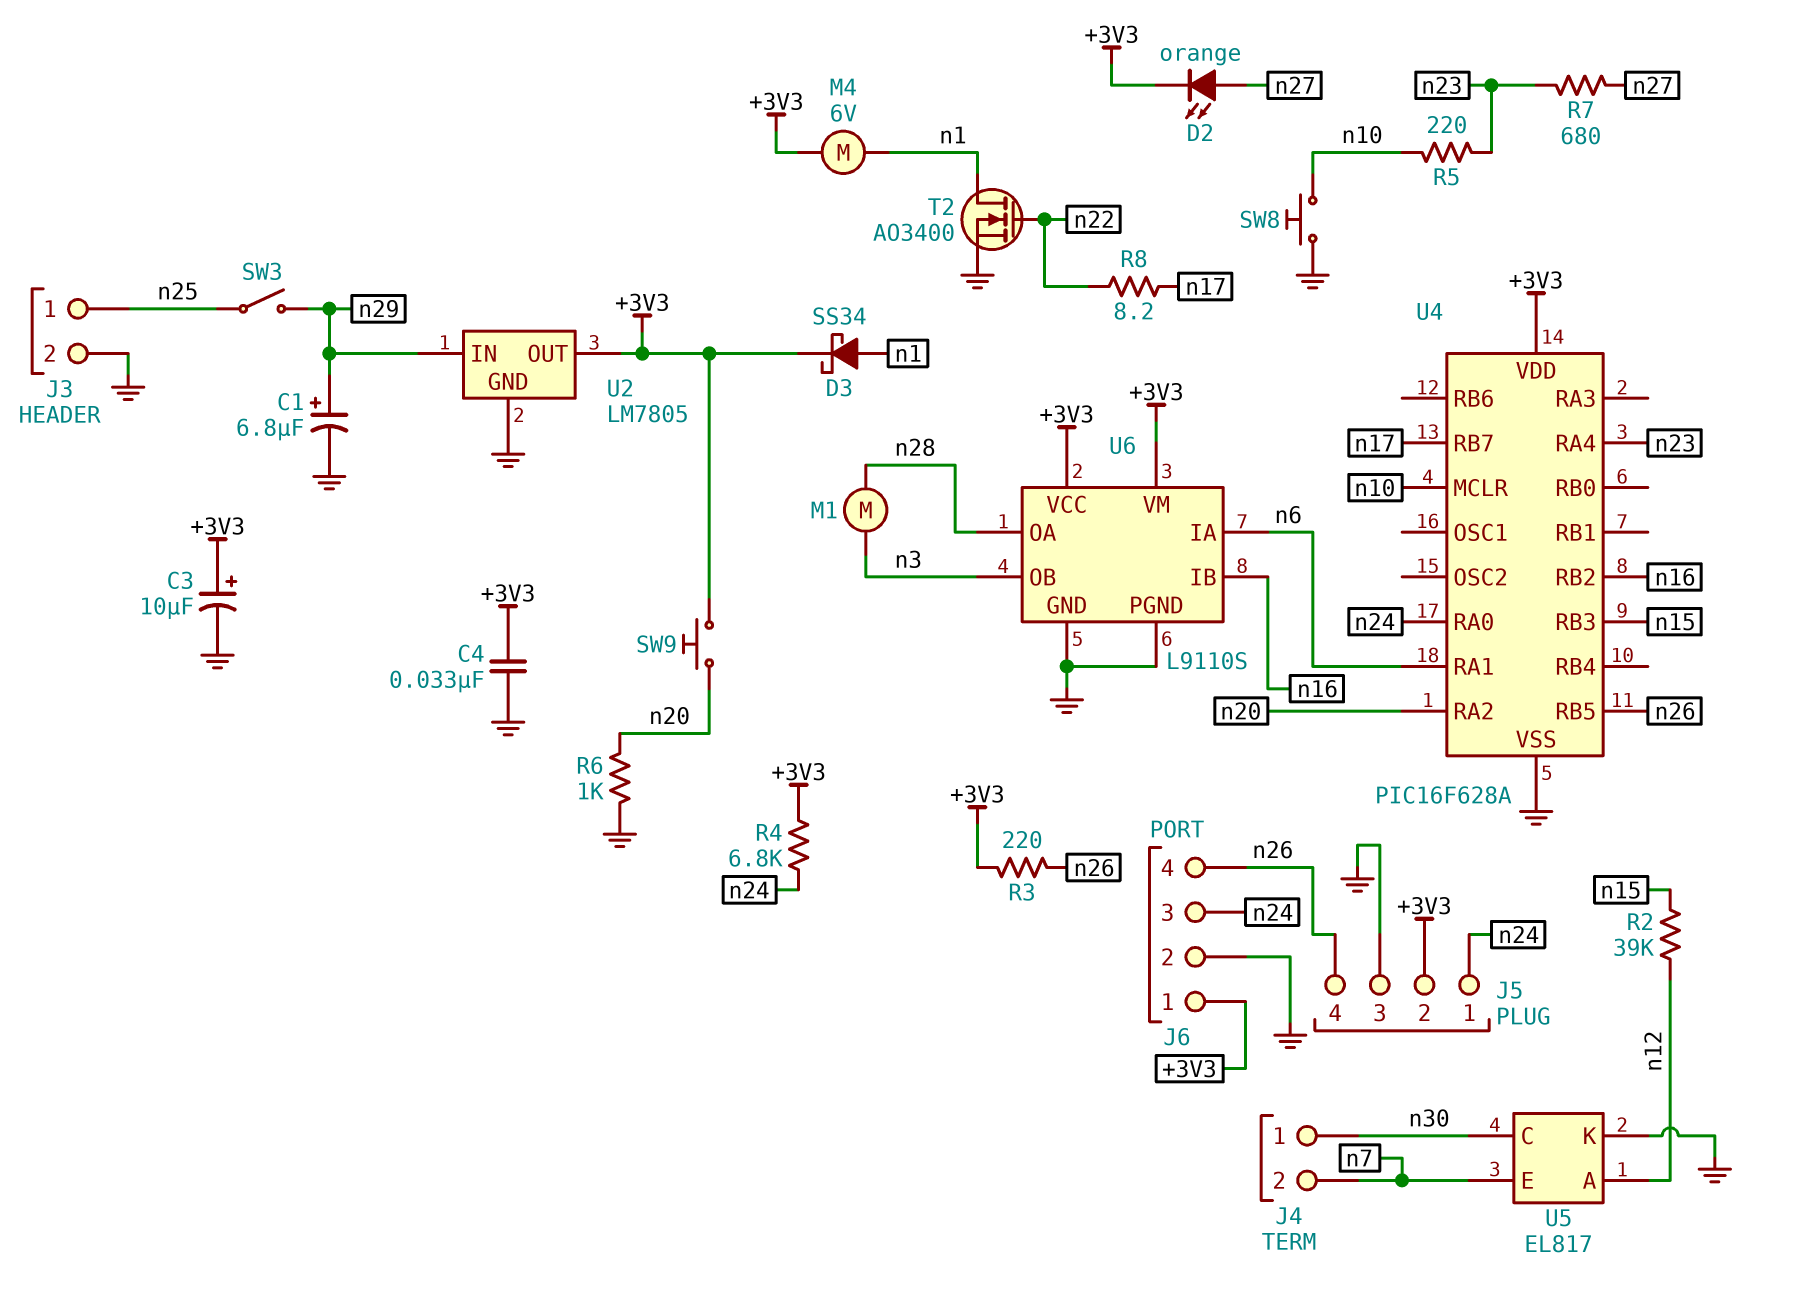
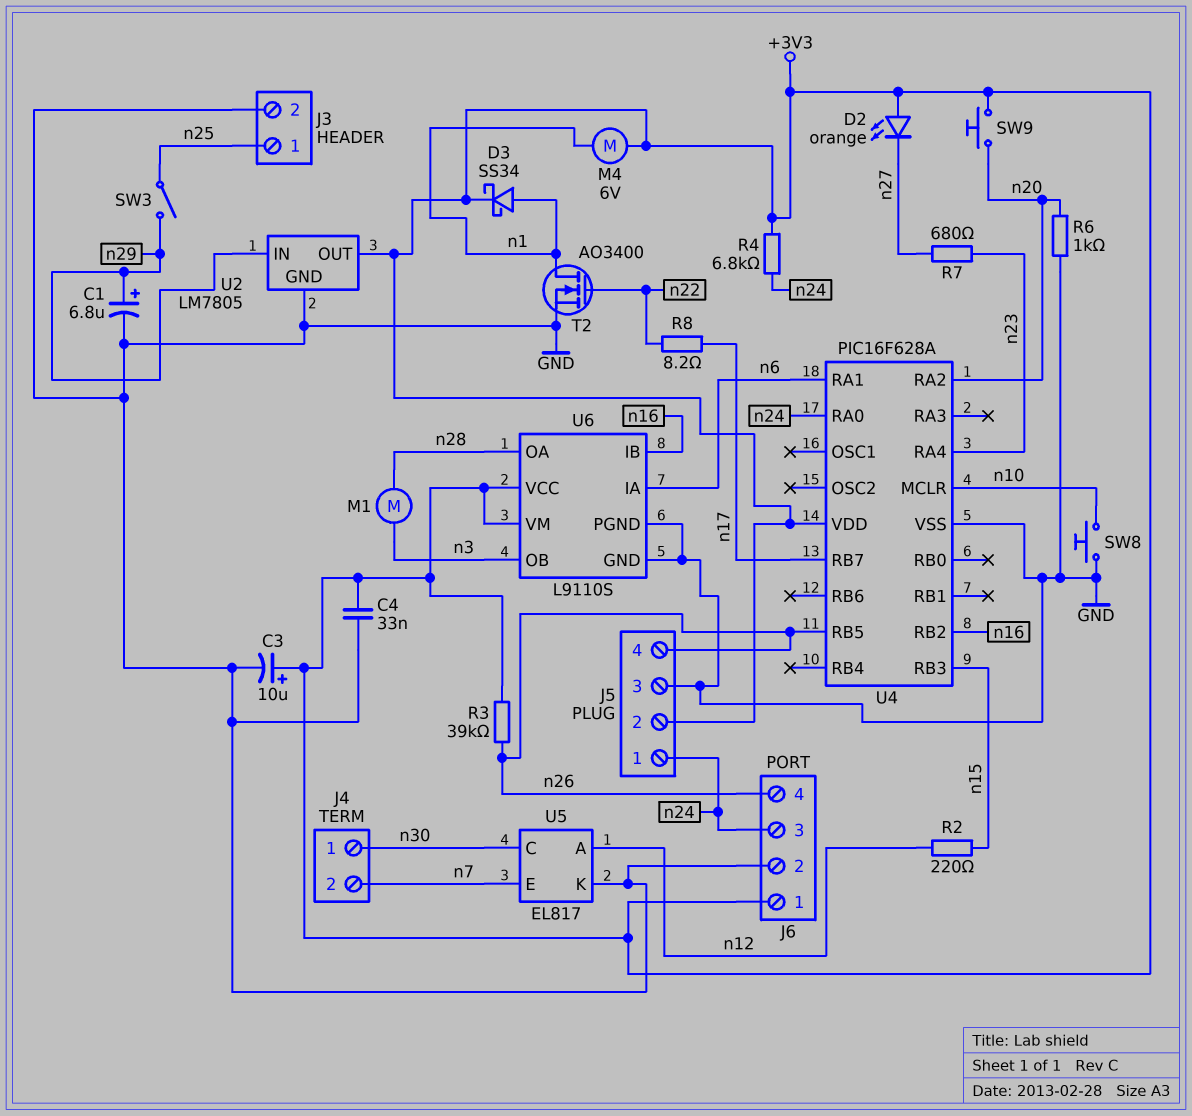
D2: LED orange (A n27, K +3V3) -> LED orange (A +3V3, K n27)
R2: 39k (n12, n15) -> 220 (n12, n15)
R3: 220 (+3V3, n26) -> 39k (+3V3, n26)
R5: 220 (n10, n23) -> none

